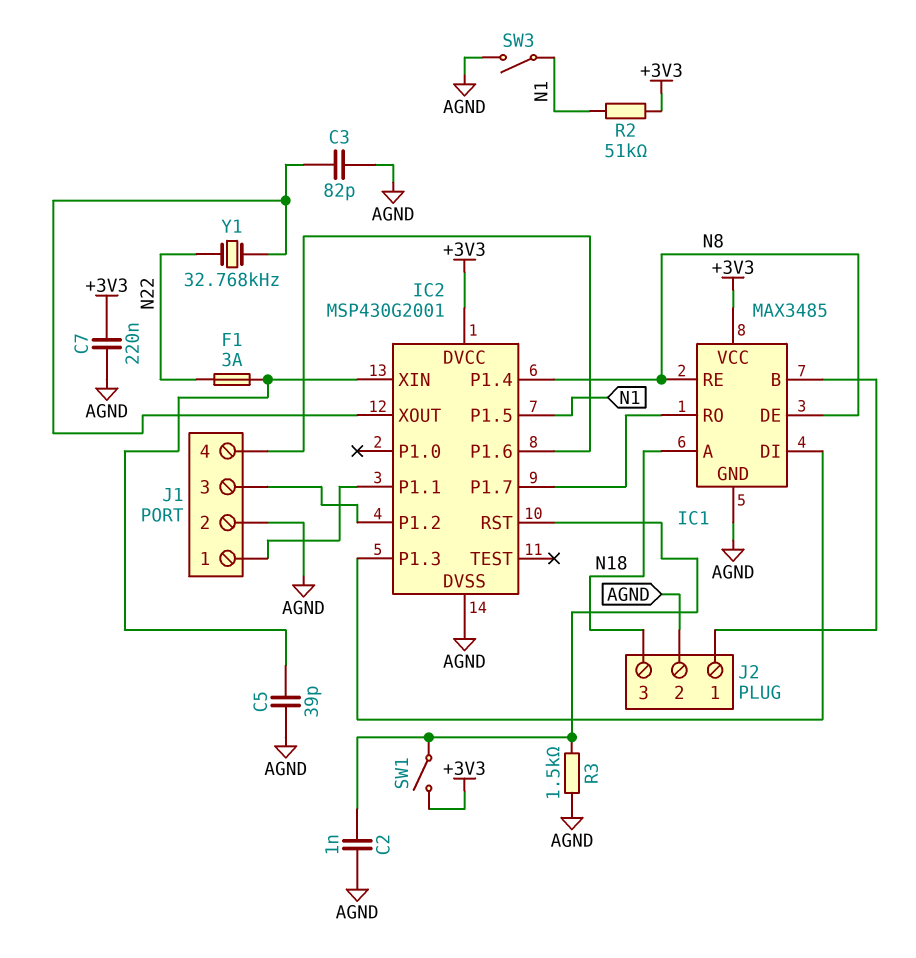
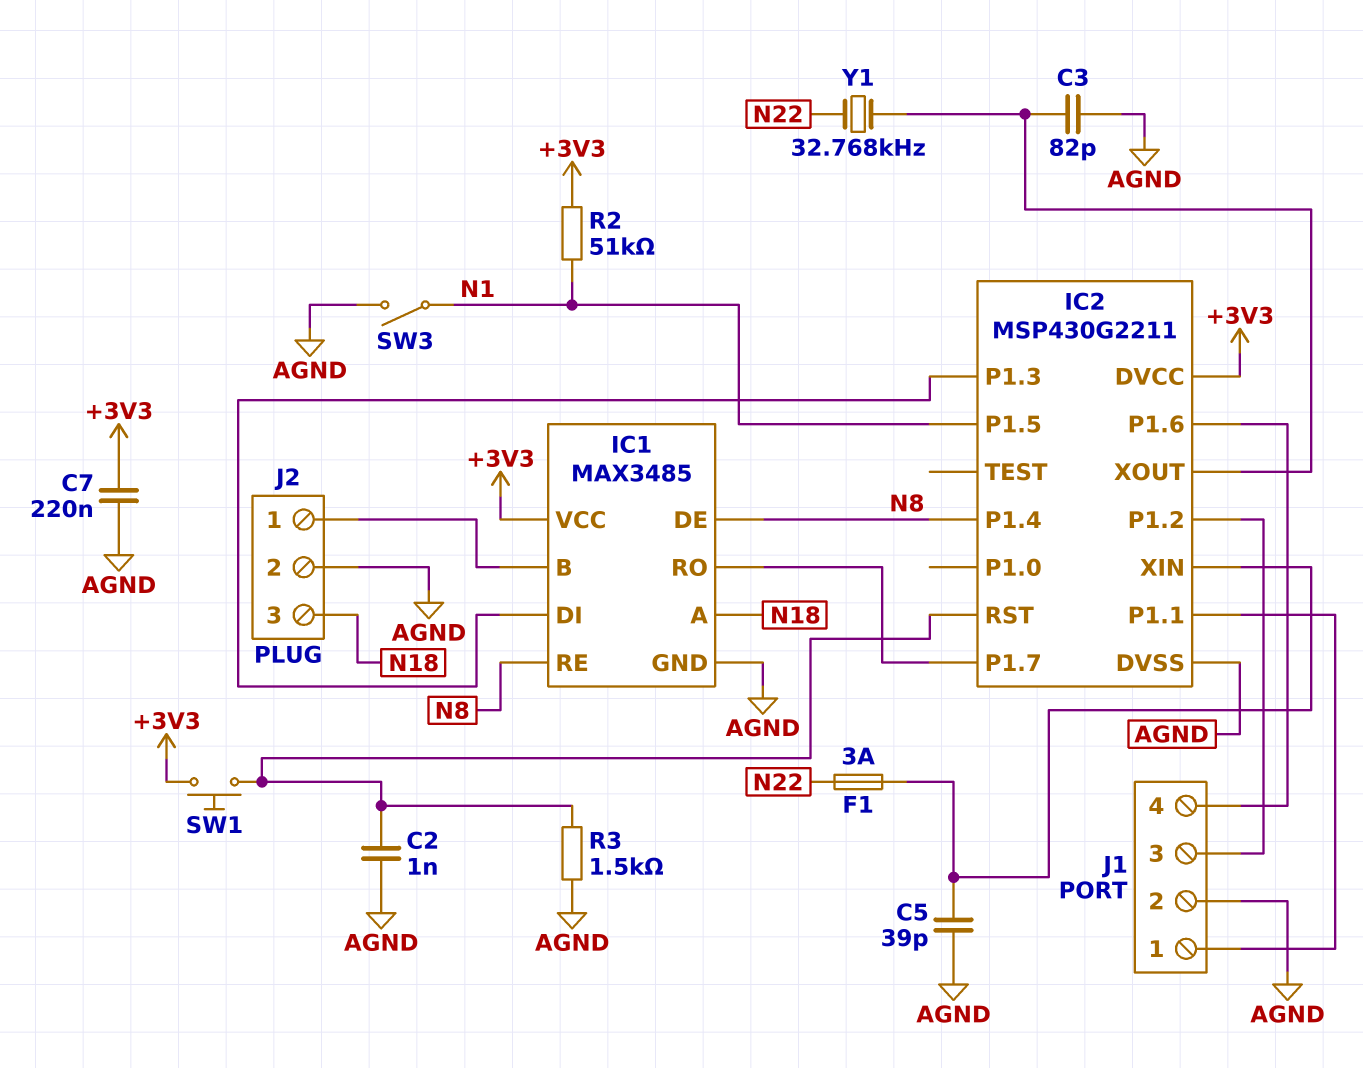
IC2: MSP430G2001 -> MSP430G2211
SW1: switch (+3V3, IC2/RST) -> button (+3V3, IC2/RST)

